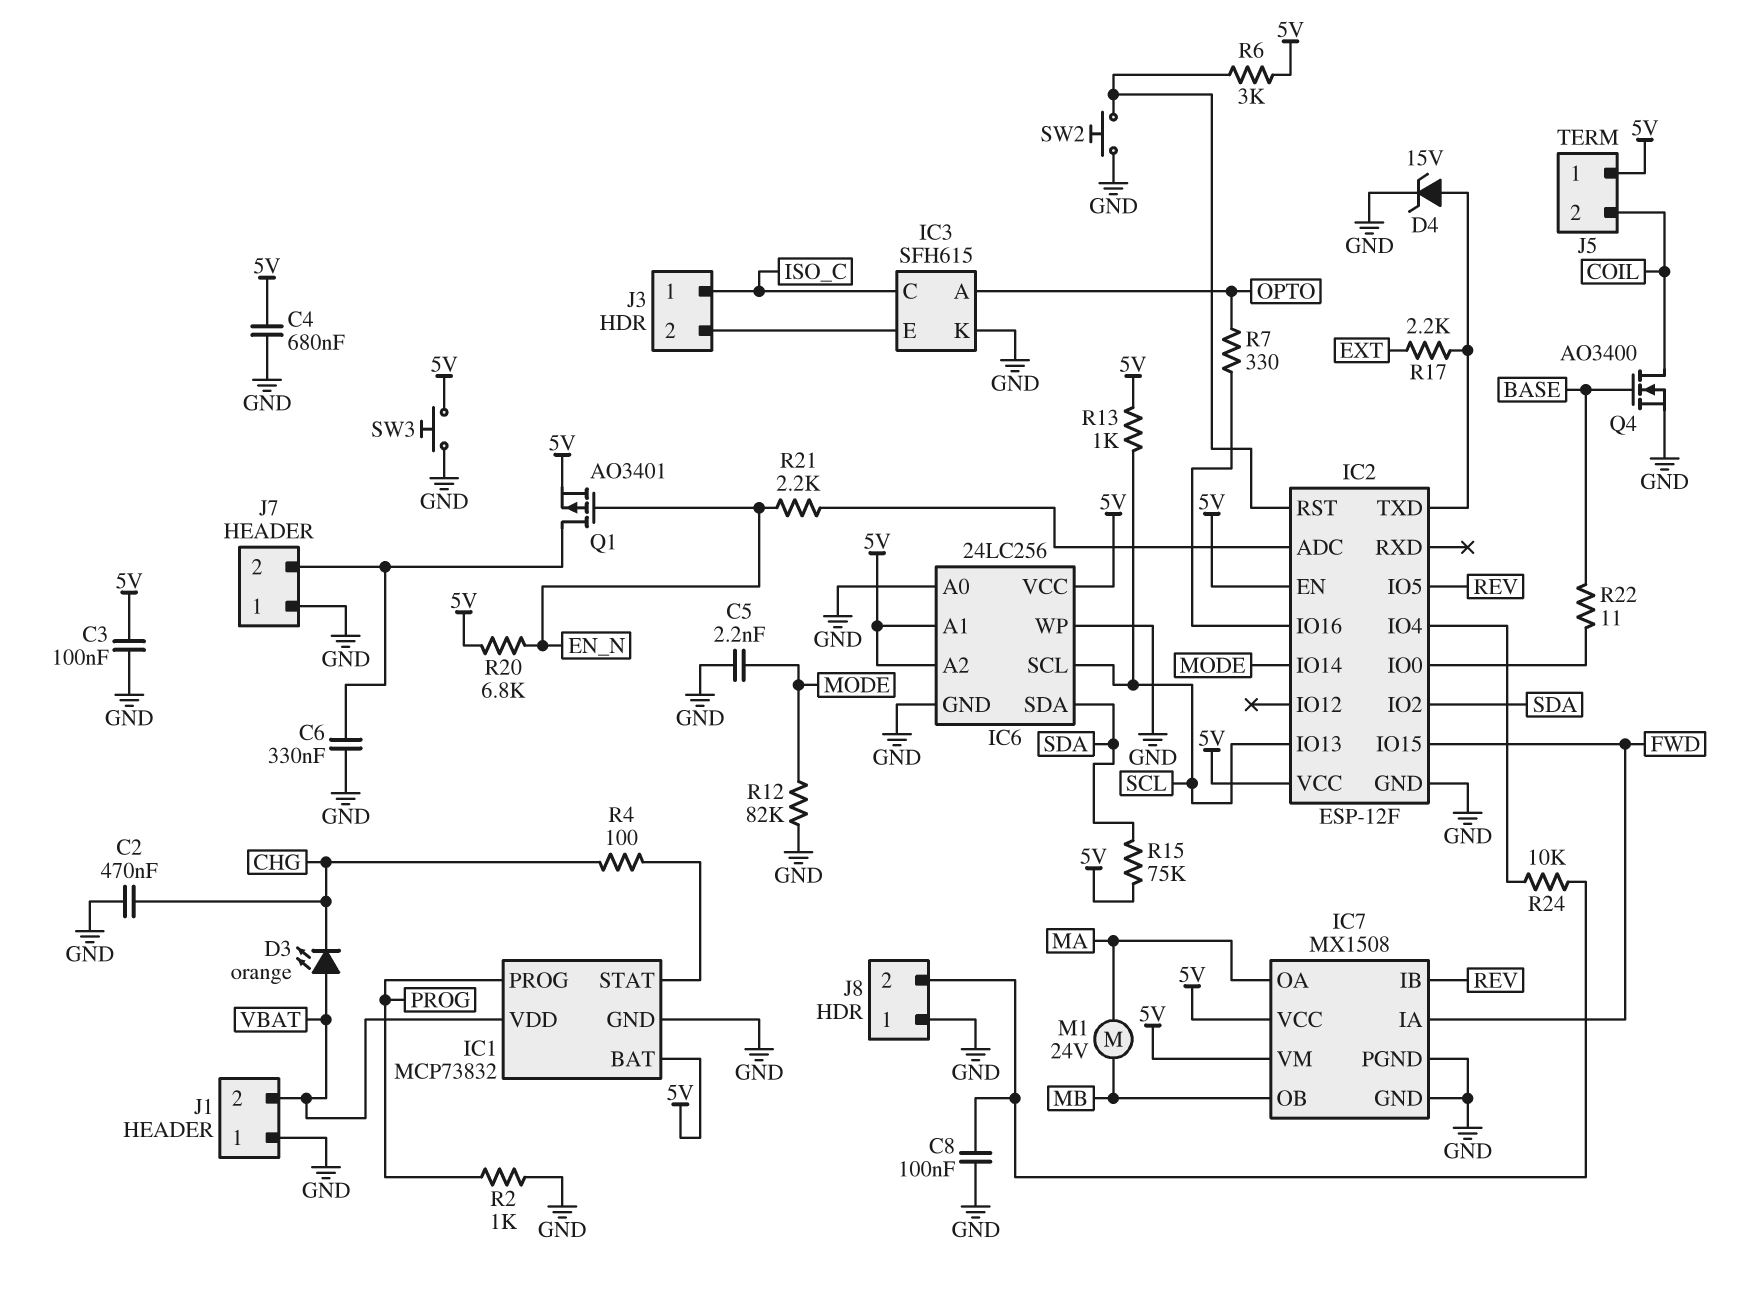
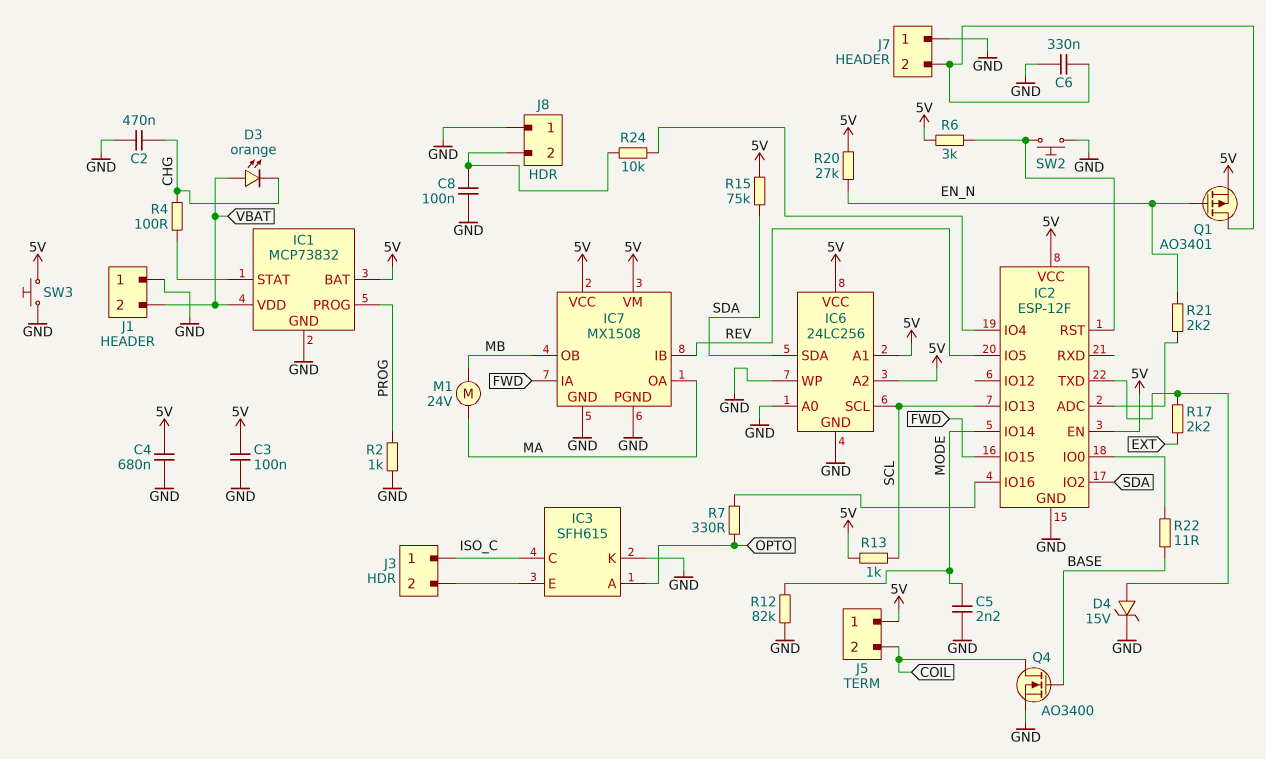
R20: 6.8k (5V, EN_N) -> 27k (5V, EN_N)

